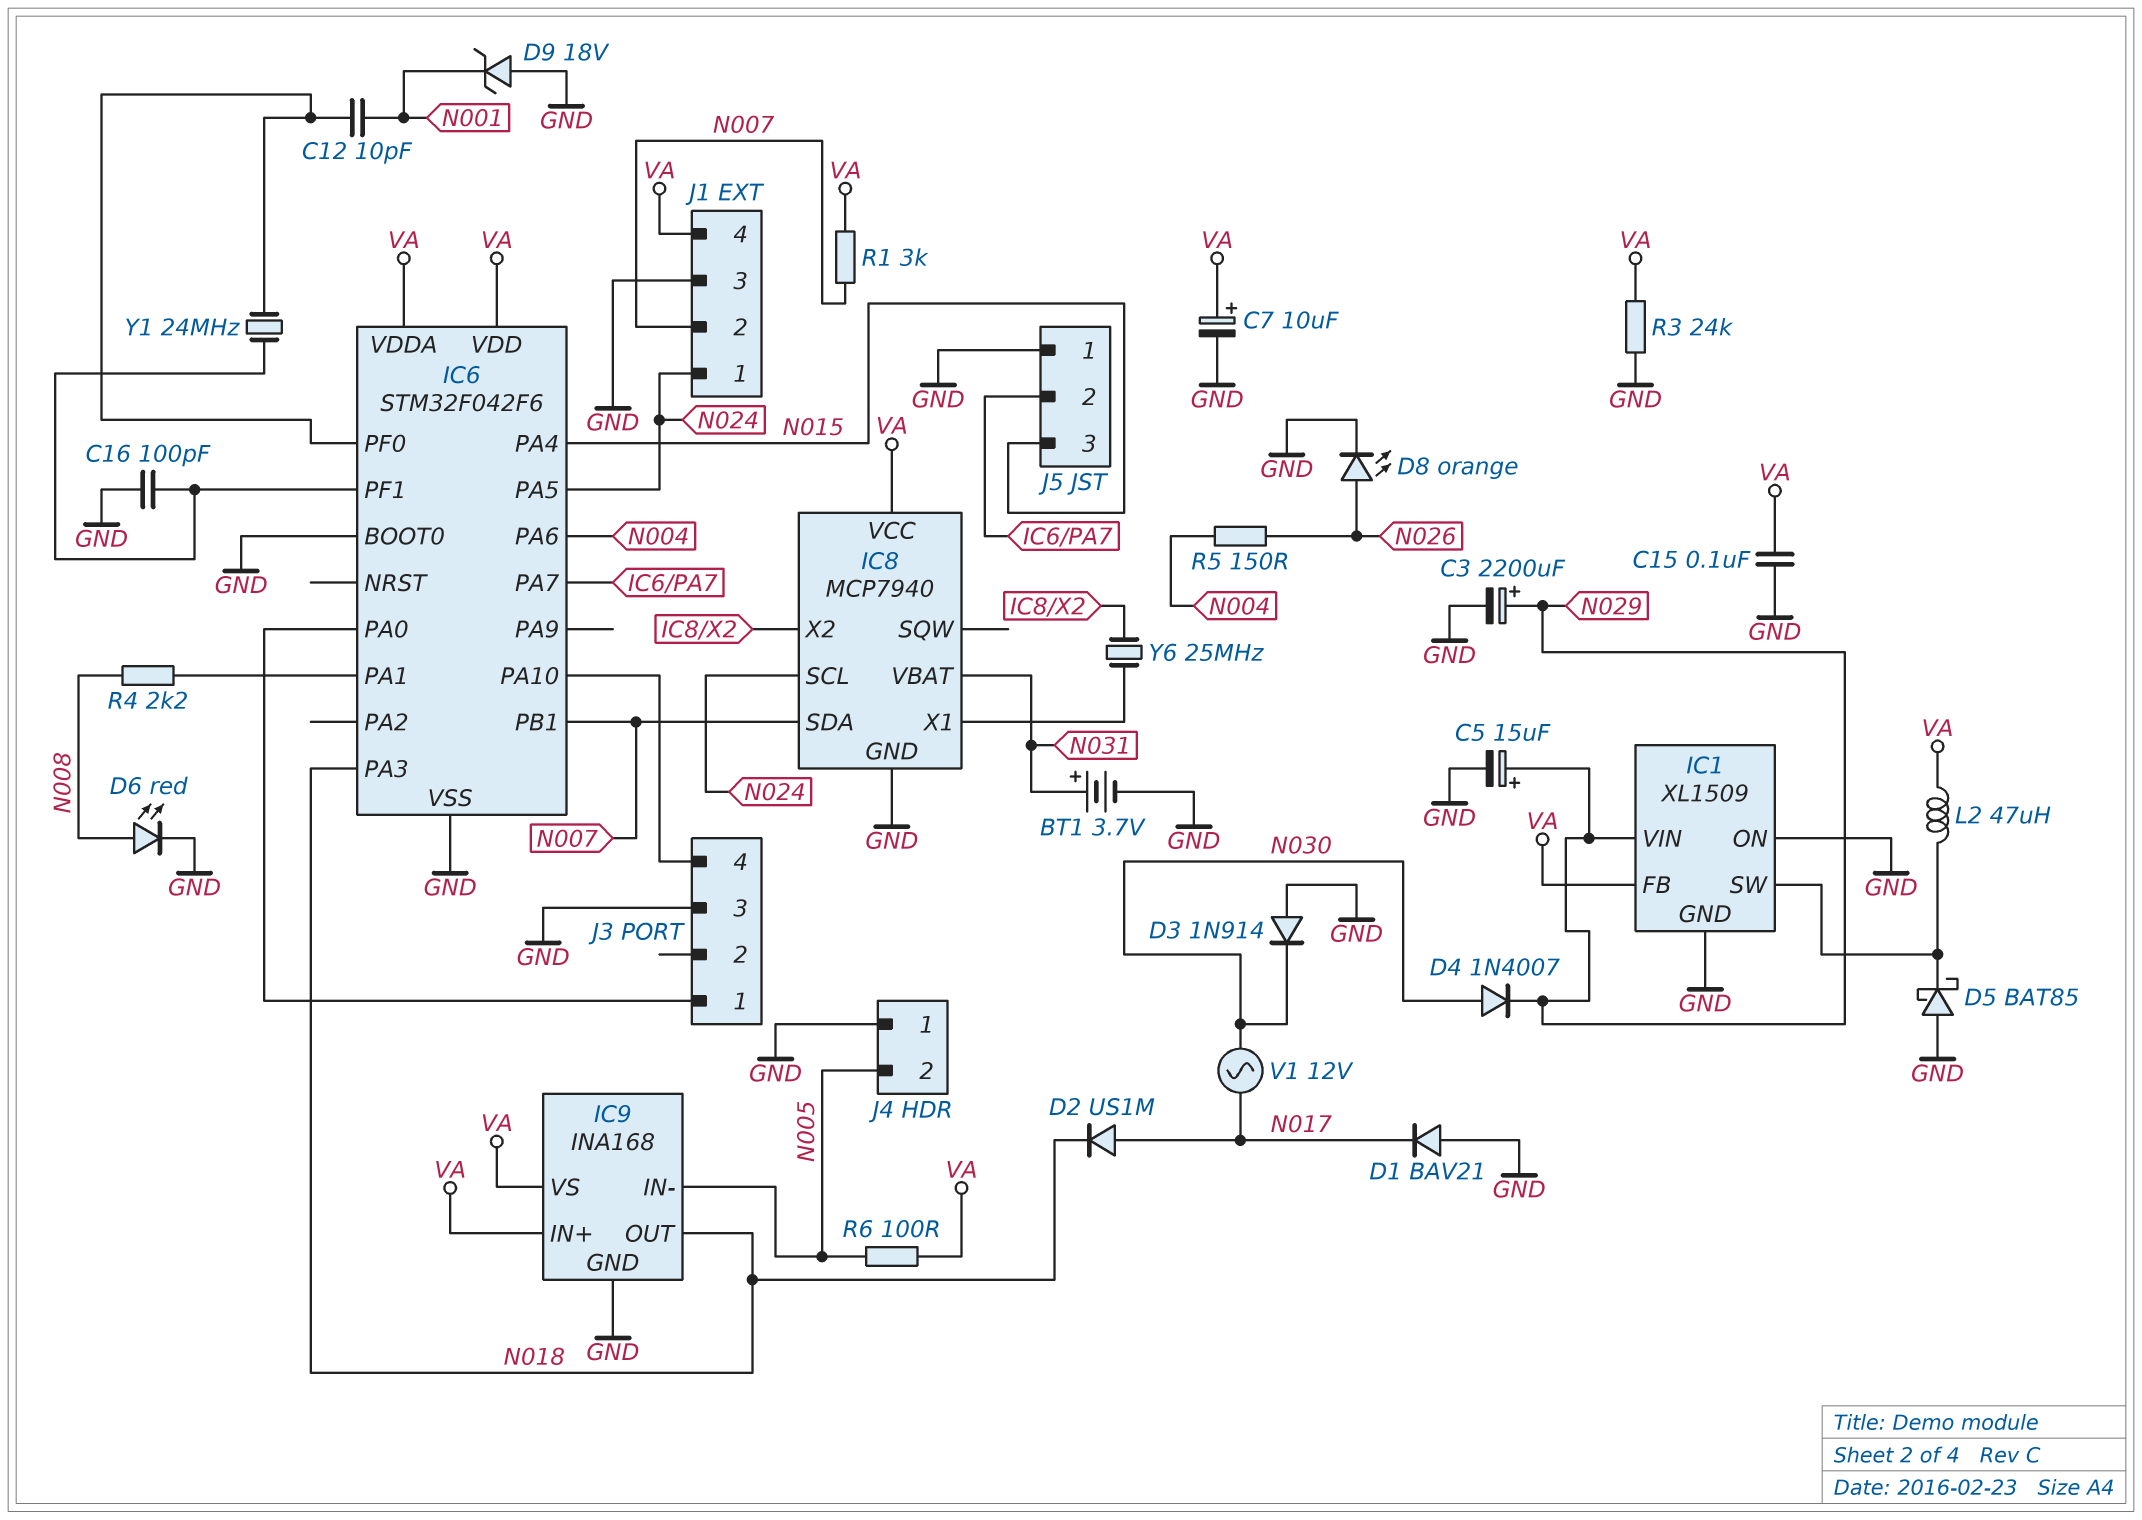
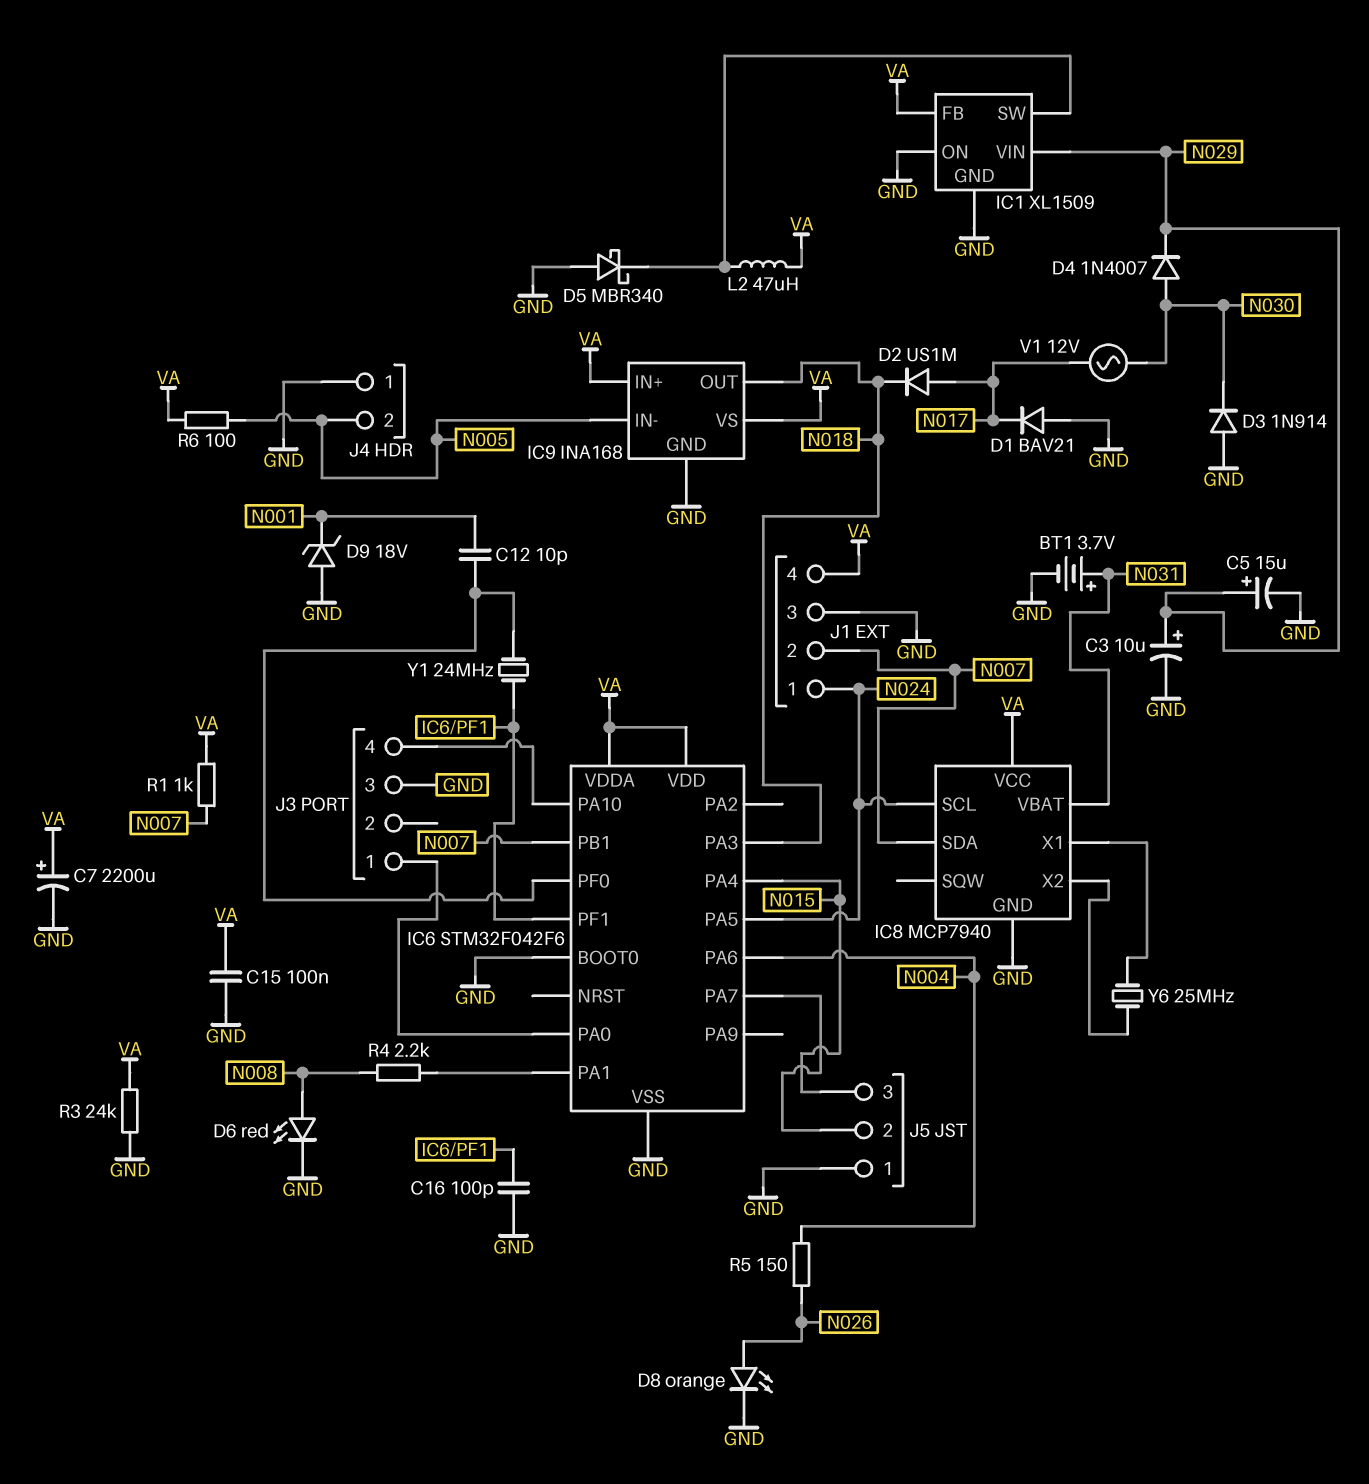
C3: 2200uF (plus N029, minus GND) -> 10uF (plus N029, minus GND)
C7: 10uF (plus VA, minus GND) -> 2200uF (plus VA, minus GND)
D5: schottky BAT85 (A GND, K IC1/SW) -> schottky MBR340 (A GND, K IC1/SW)
R1: 3k (N007, VA) -> 1k (N007, VA)

